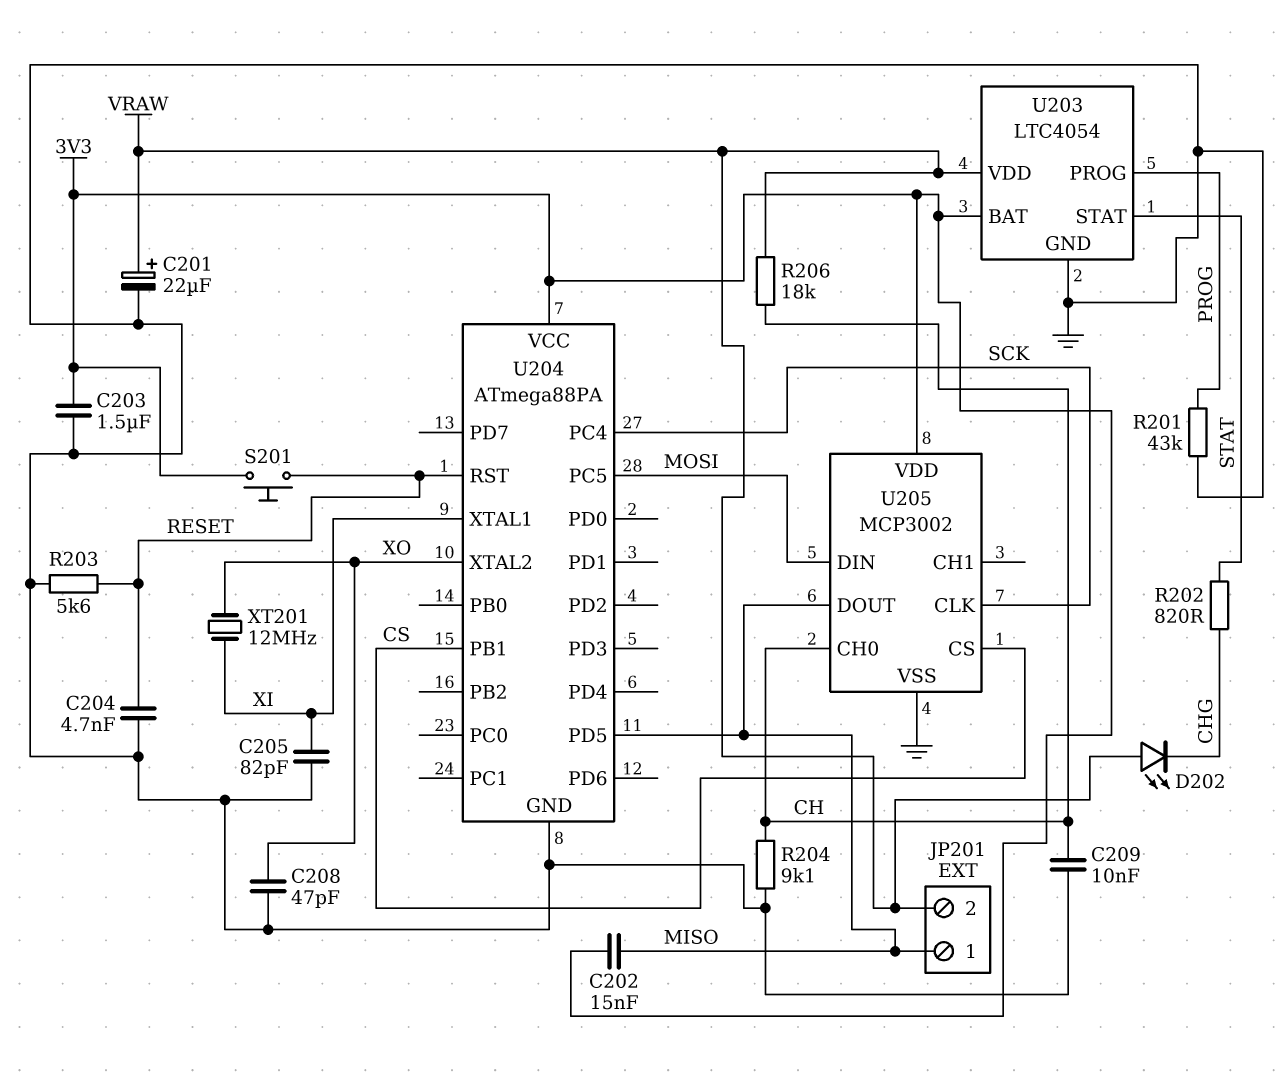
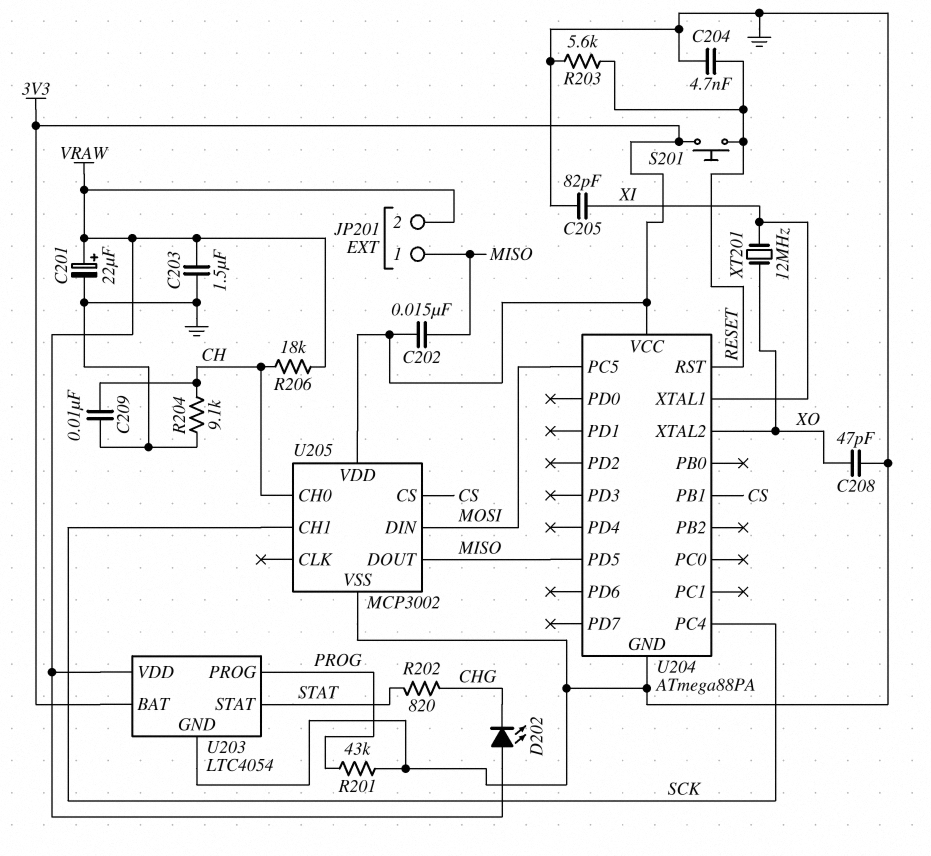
C203: 1.5uF (3V3, GND) -> 1.5uF (GND, VRAW)
U205 pin CH1: none -> SCK
U205 pin CLK: SCK -> none

